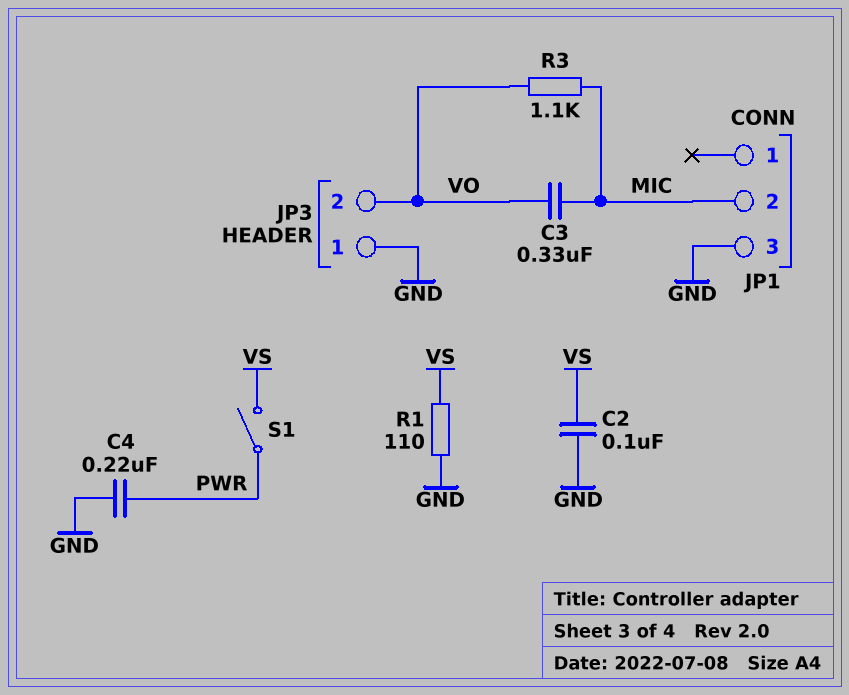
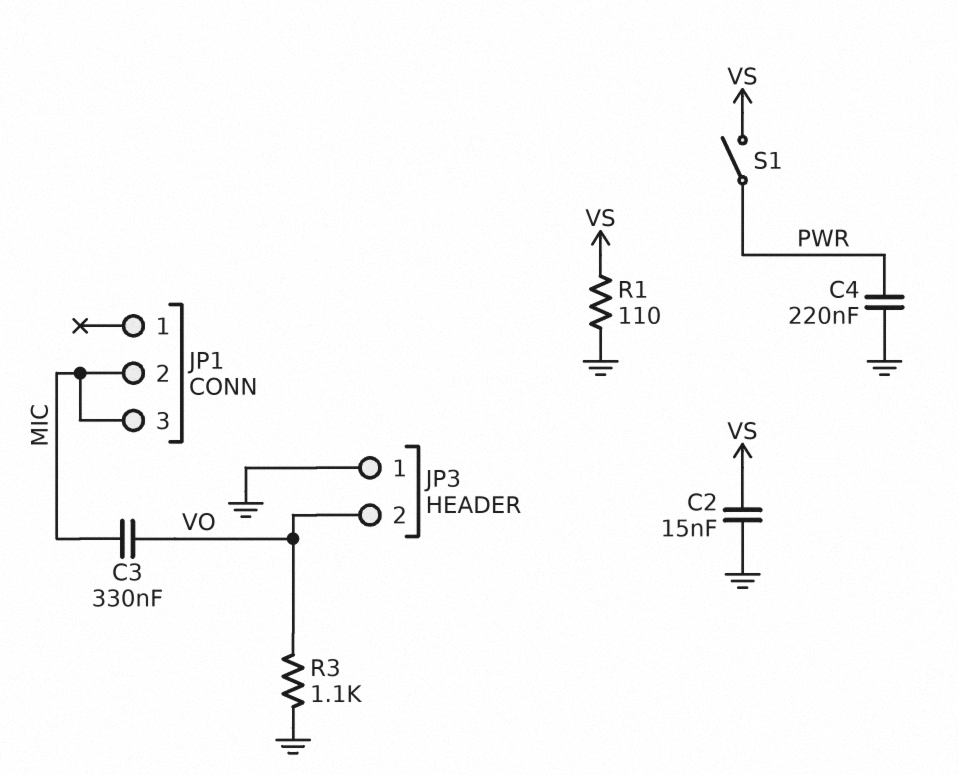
C2: 100nF (GND, VS) -> 15nF (GND, VS)
JP1 pin 3: GND -> MIC
R3: 1.1k (MIC, VO) -> 1.1k (GND, VO)

